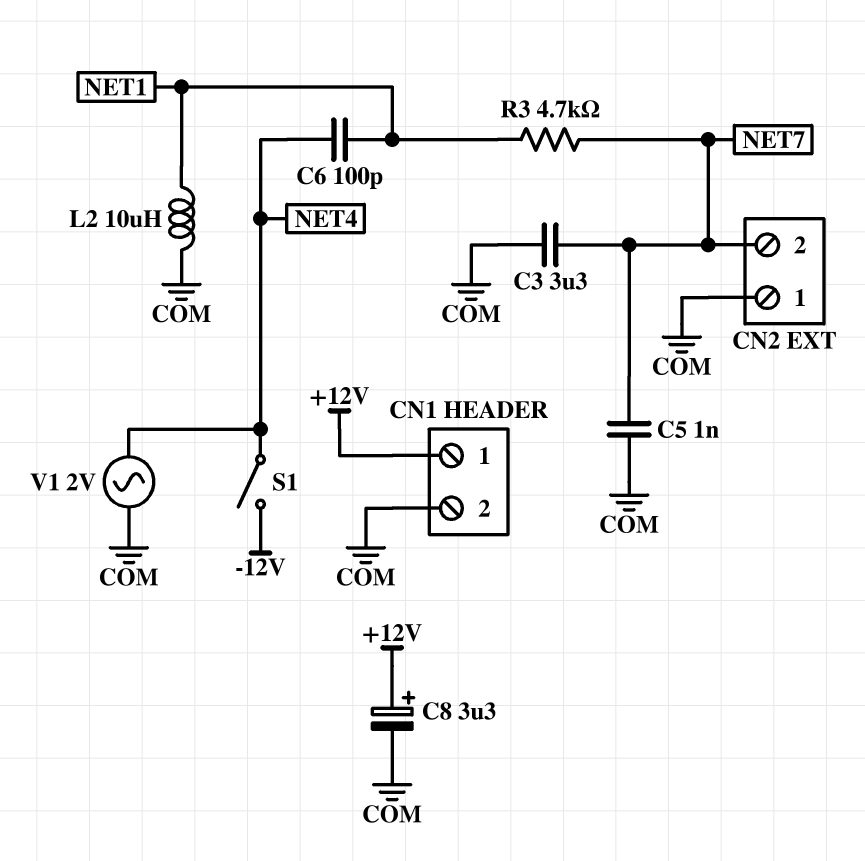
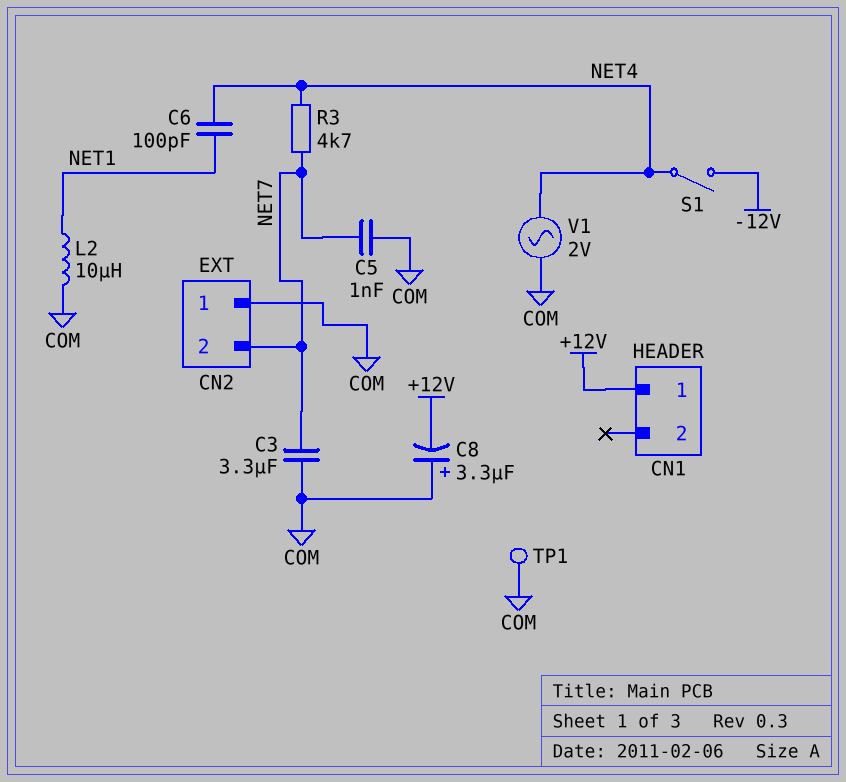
C8: 3.3uF (plus +12V, minus COM) -> 3.3uF (plus COM, minus +12V)
CN1 pin 2: COM -> none
R3: 4.7k (NET1, NET7) -> 4.7k (NET4, NET7)
TP1: none -> test point (COM)

